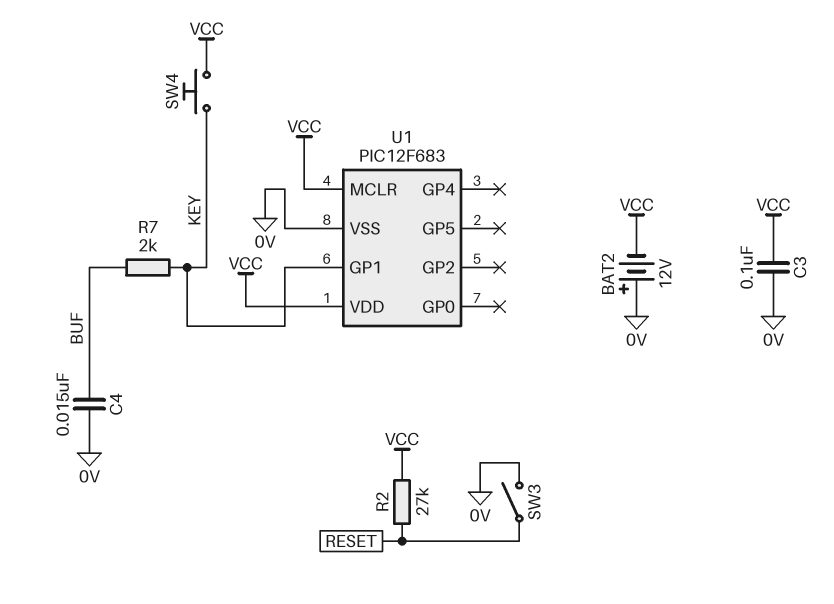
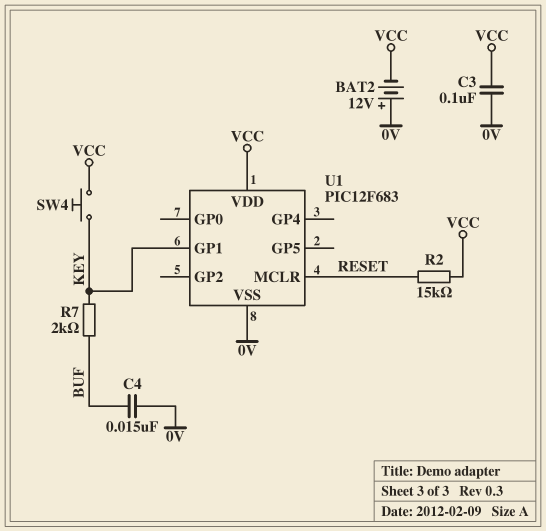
R2: 27k (RESET, VCC) -> 15k (RESET, VCC)
SW3: switch (0V, RESET) -> none
U1 pin MCLR: VCC -> RESET

